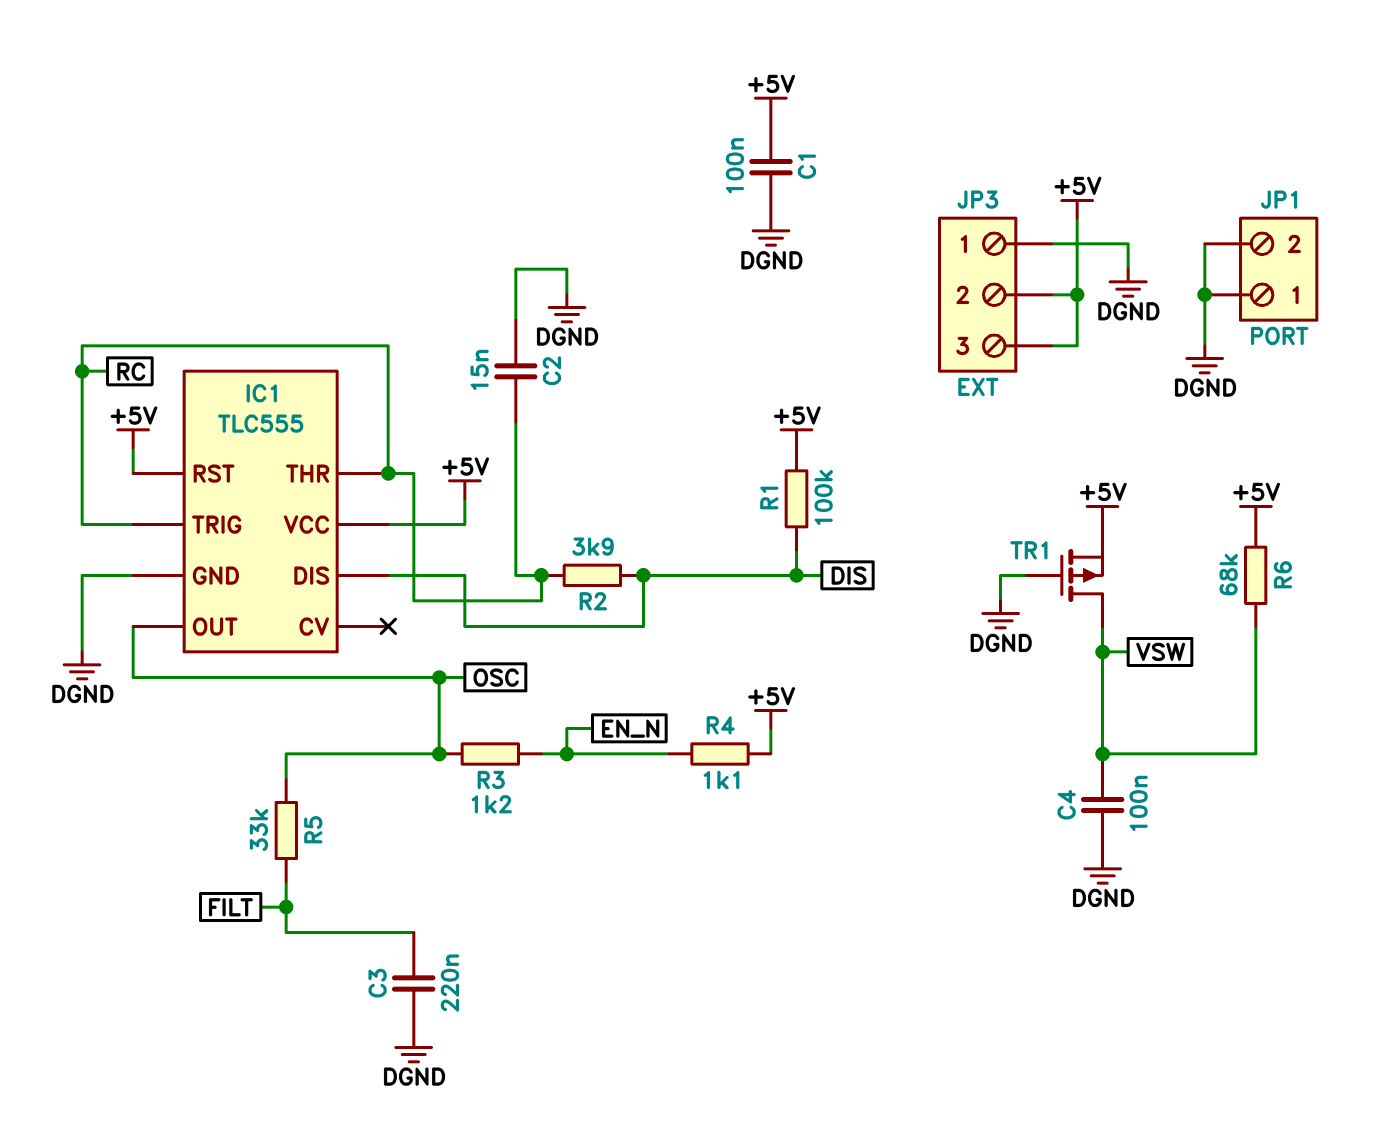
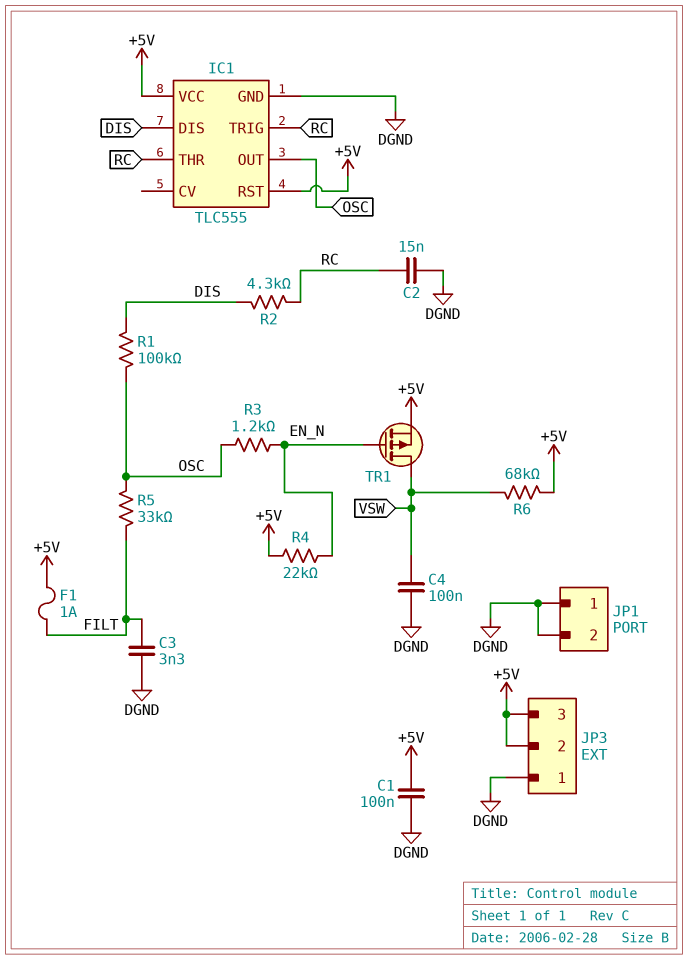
C3: 220nF (DGND, FILT) -> 3.3nF (DGND, FILT)
F1: none -> 1A (+5V, FILT)
R1: 100k (+5V, DIS) -> 100k (DIS, OSC)
R2: 3.9k (DIS, RC) -> 4.3k (DIS, RC)
R4: 1.1k (+5V, EN_N) -> 22k (+5V, EN_N)
TR1: PMOS (G DGND, D VSW, S +5V) -> PMOS (G EN_N, D VSW, S +5V)

